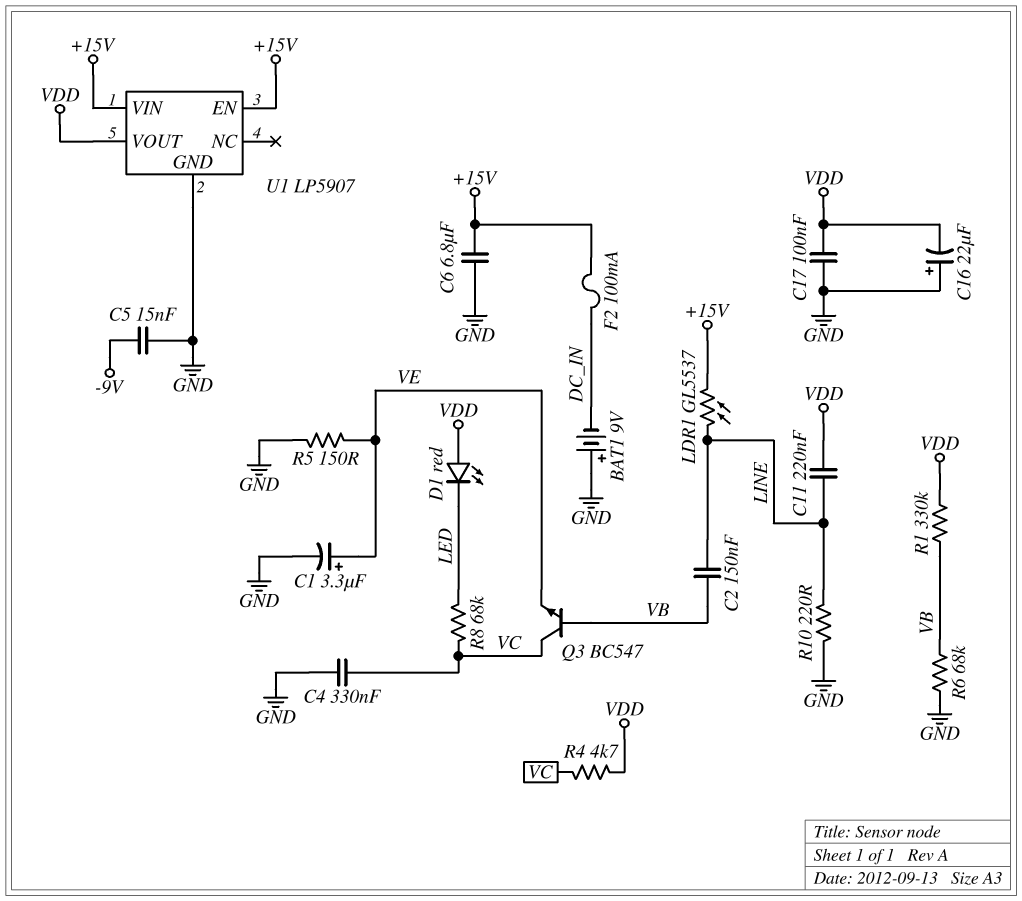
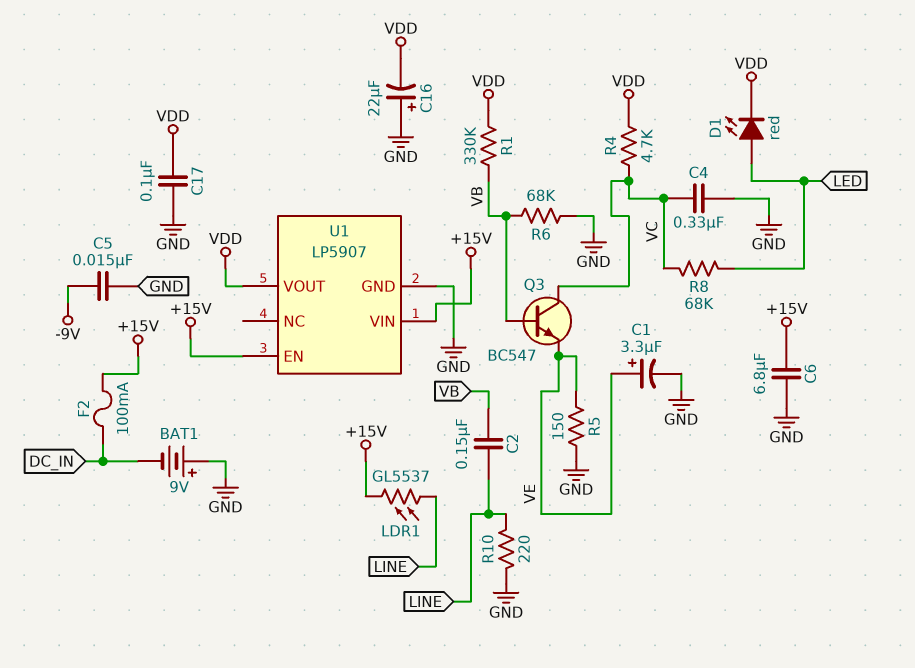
C11: 220nF (LINE, VDD) -> none
D1: LED red (A VDD, K LED) -> LED red (A LED, K VDD)

